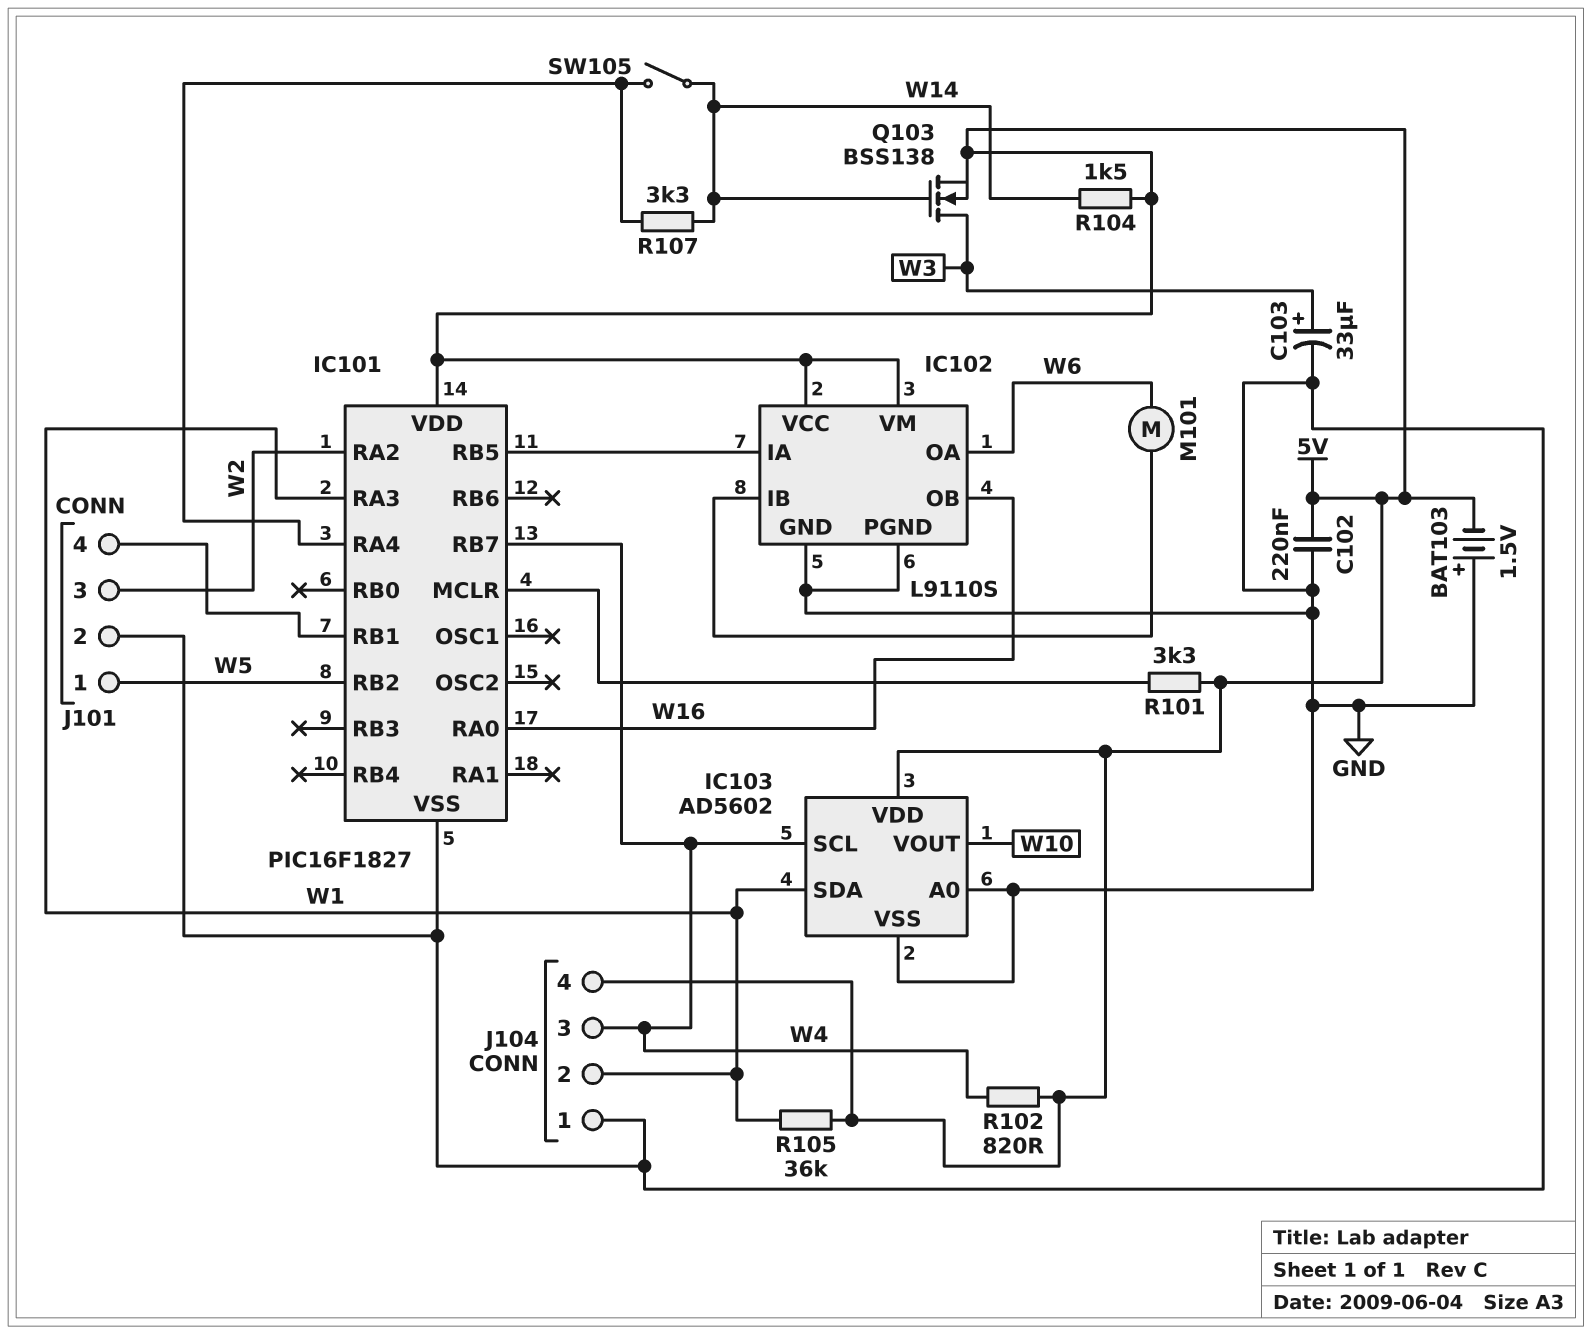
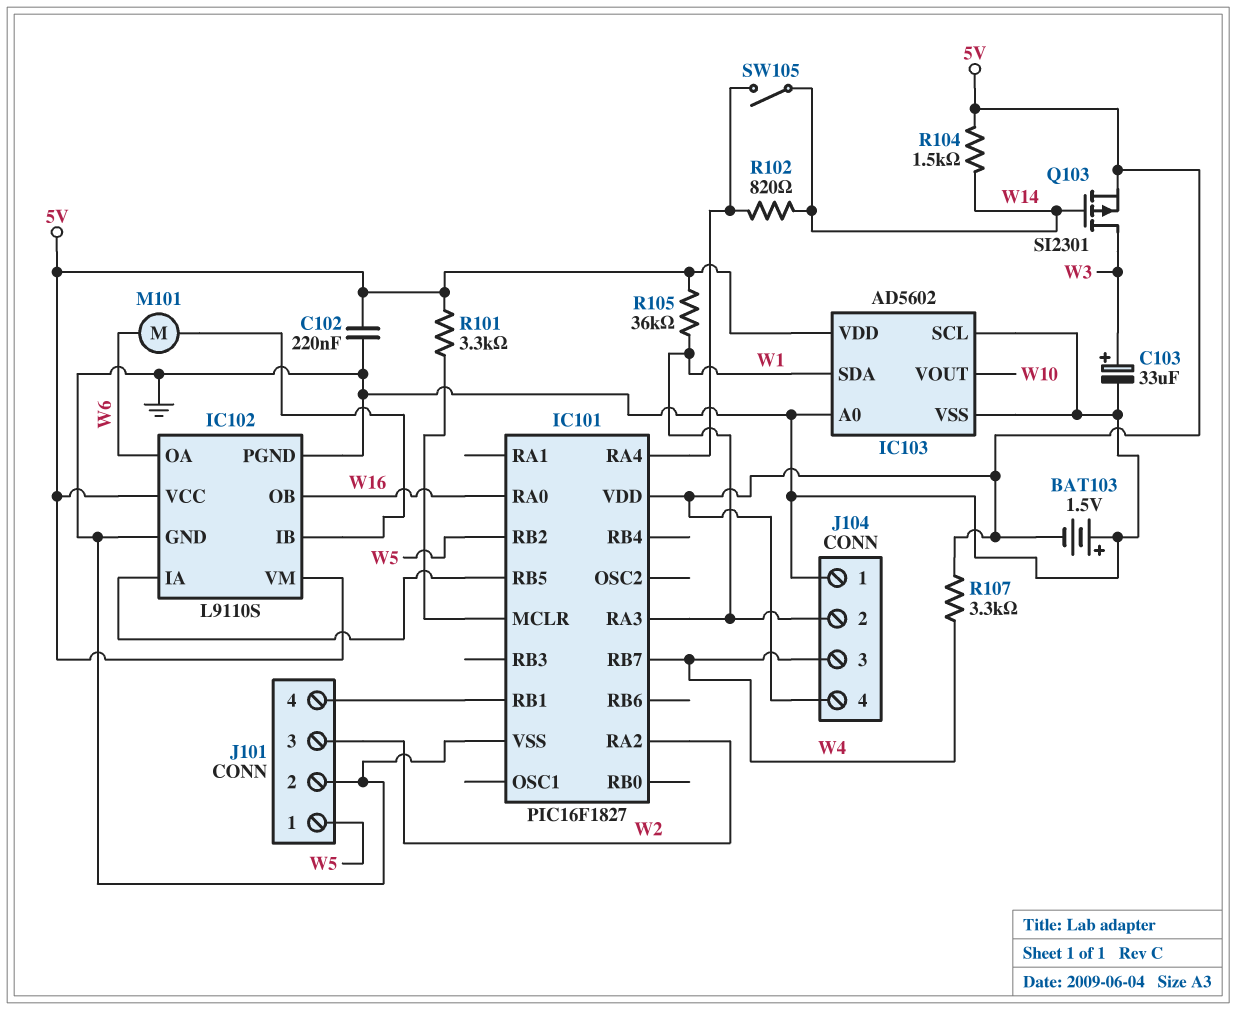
IC103 pin SCL: W4 -> GND
Q103: NMOS BSS138 (G W14, D W3, S 5V) -> PMOS SI2301 (G W14, D W3, S 5V)
R102: 820 (5V, W4) -> 820 (IC101/RA4, W14)
R107: 3.3k (IC101/RA4, W14) -> 3.3k (5V, W4)

